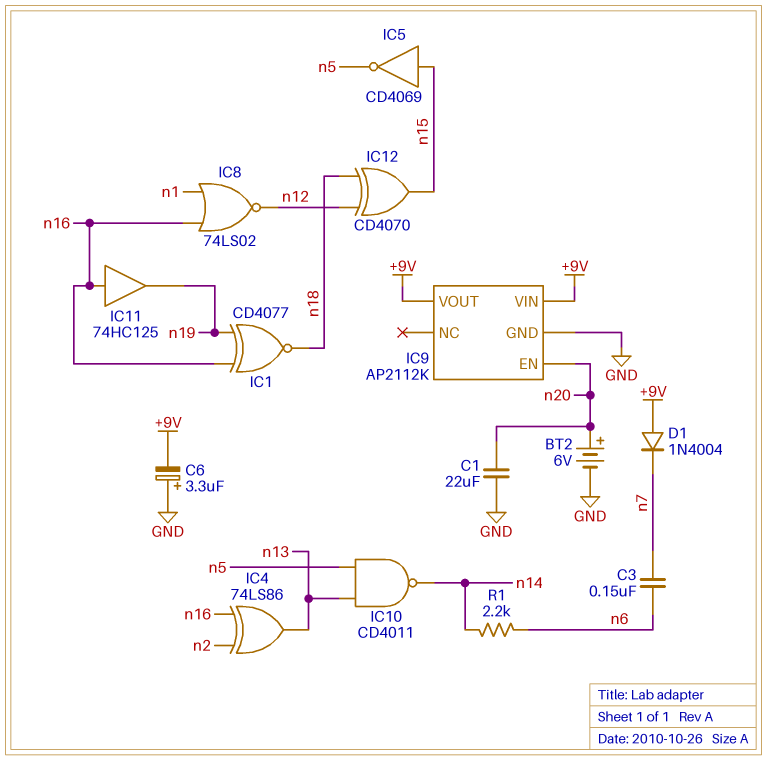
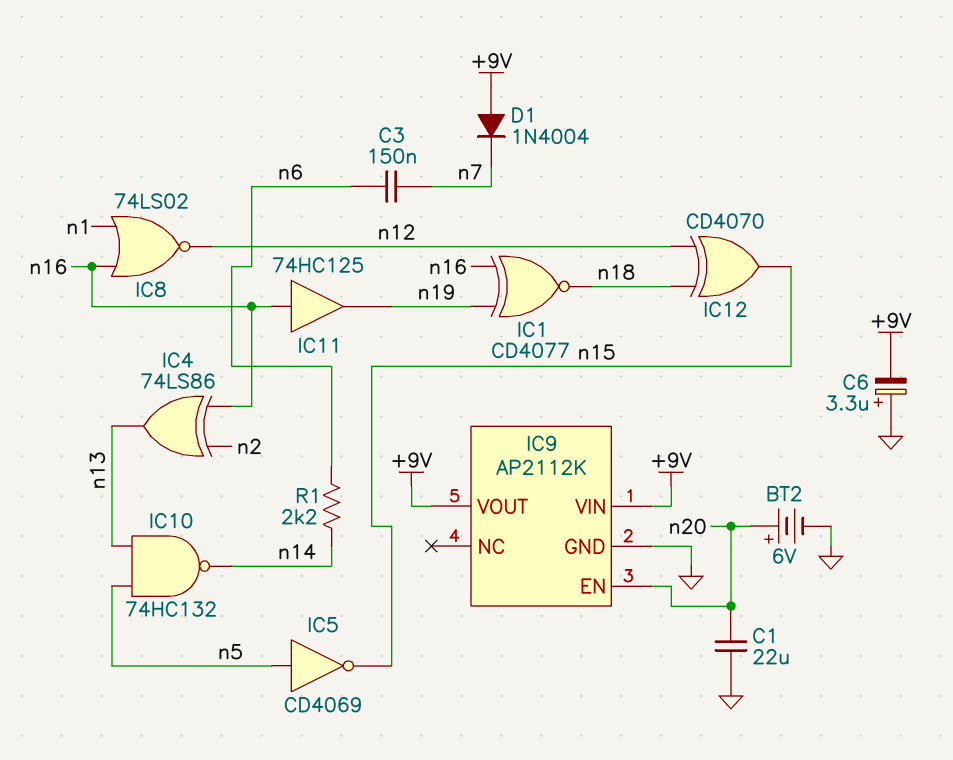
IC5: NOT CD4069 (in n15, out n5) -> NOT CD4069 (in n5, out n15)
IC10: NAND CD4011 (in n5, in n13, out n14) -> NAND 74HC132 (in n5, in n13, out n14)

